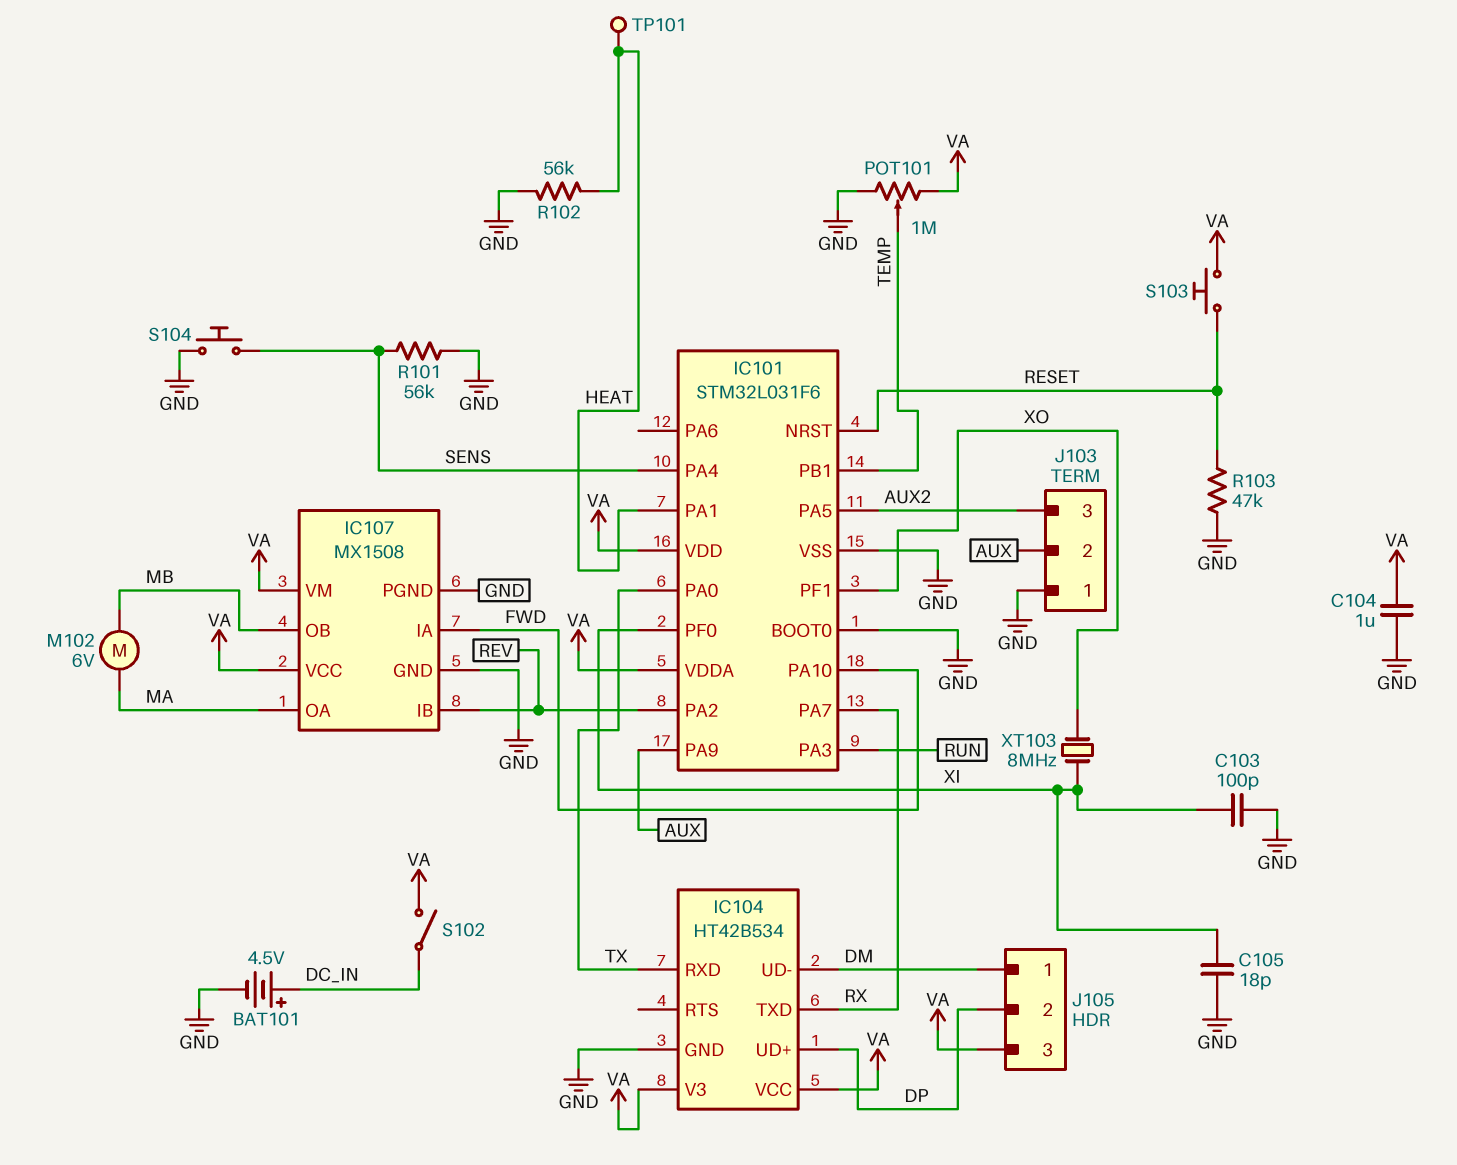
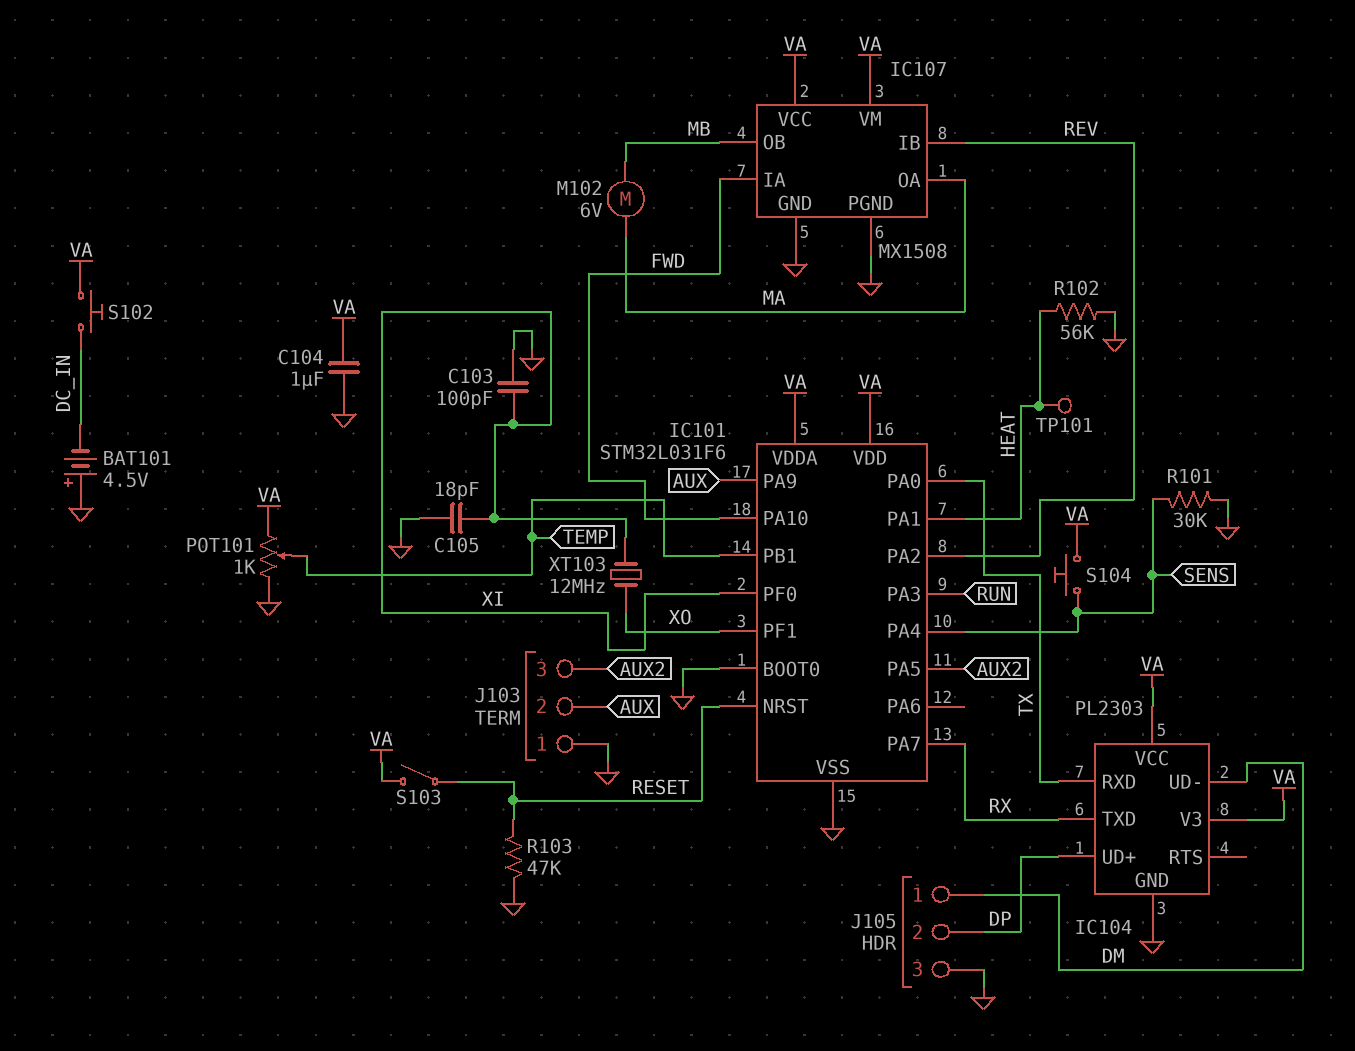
BAT101: 4.5V (plus DC_IN, minus GND) -> 4.5V (plus GND, minus DC_IN)
IC104: HT42B534 -> PL2303
J105 pin 3: VA -> GND
POT101: 1M (GND, VA, wiper TEMP) -> 1k (GND, VA, wiper TEMP)
R101: 56k (GND, SENS) -> 30k (GND, SENS)
S102: switch (DC_IN, VA) -> button (DC_IN, VA)
S103: button (RESET, VA) -> switch (RESET, VA)
S104: button (GND, SENS) -> button (SENS, VA)
XT103: 8MHz (XI, XO) -> 12MHz (XI, XO)

